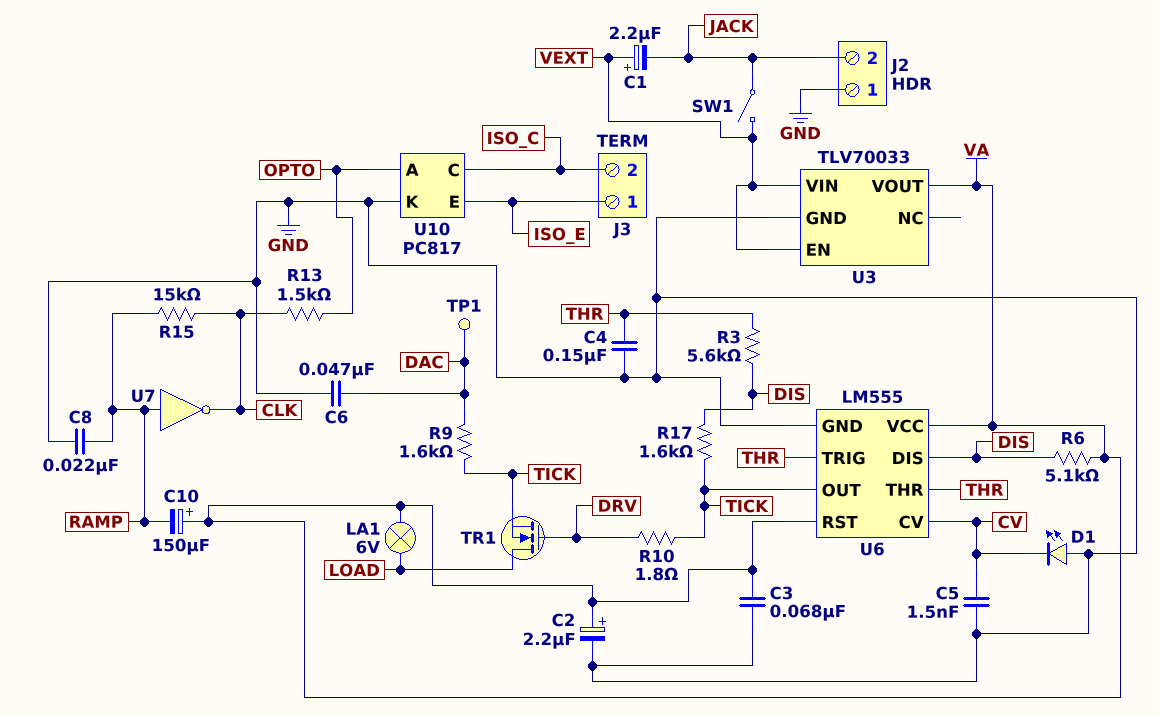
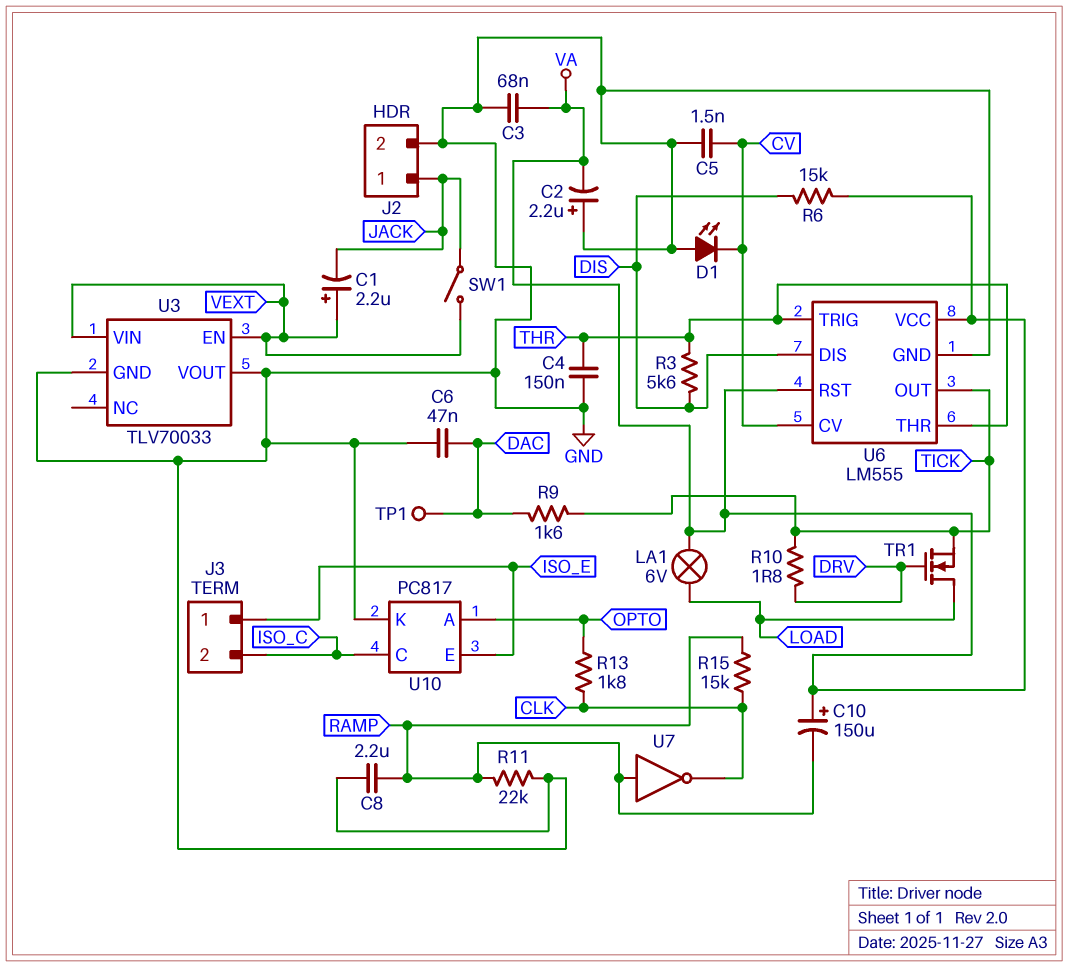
C2: 2.2uF (plus VA, minus GND) -> 2.2uF (plus GND, minus VA)
C8: 22nF (GND, RAMP) -> 2.2uF (GND, RAMP)
J2 pin 1: GND -> JACK
J2 pin 2: JACK -> GND
R6: 5.1k (DIS, VA) -> 15k (DIS, VA)
R11: none -> 22k (GND, RAMP)
R13: 1.5k (CLK, OPTO) -> 1.8k (CLK, OPTO)
R17: 1.6k (DIS, TICK) -> none
U3 pin VOUT: VA -> GND

